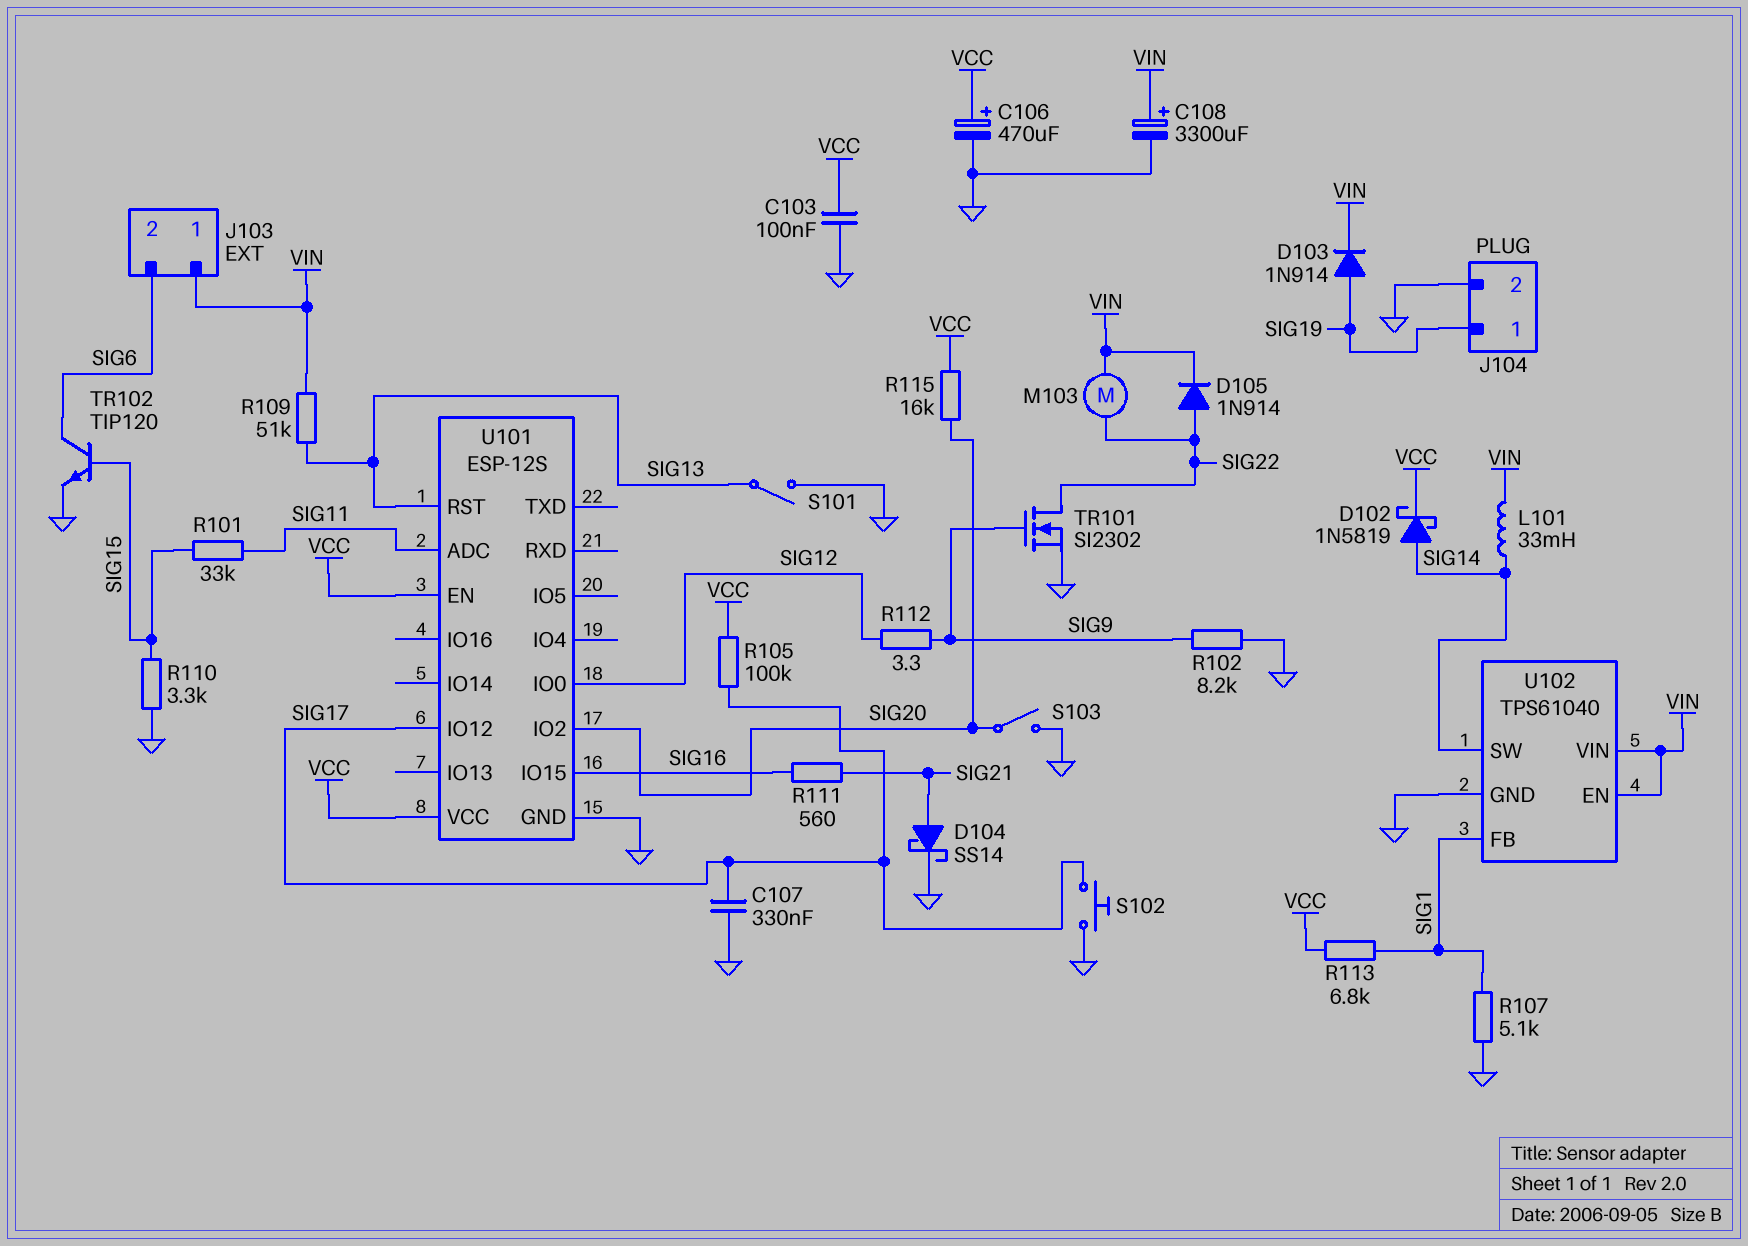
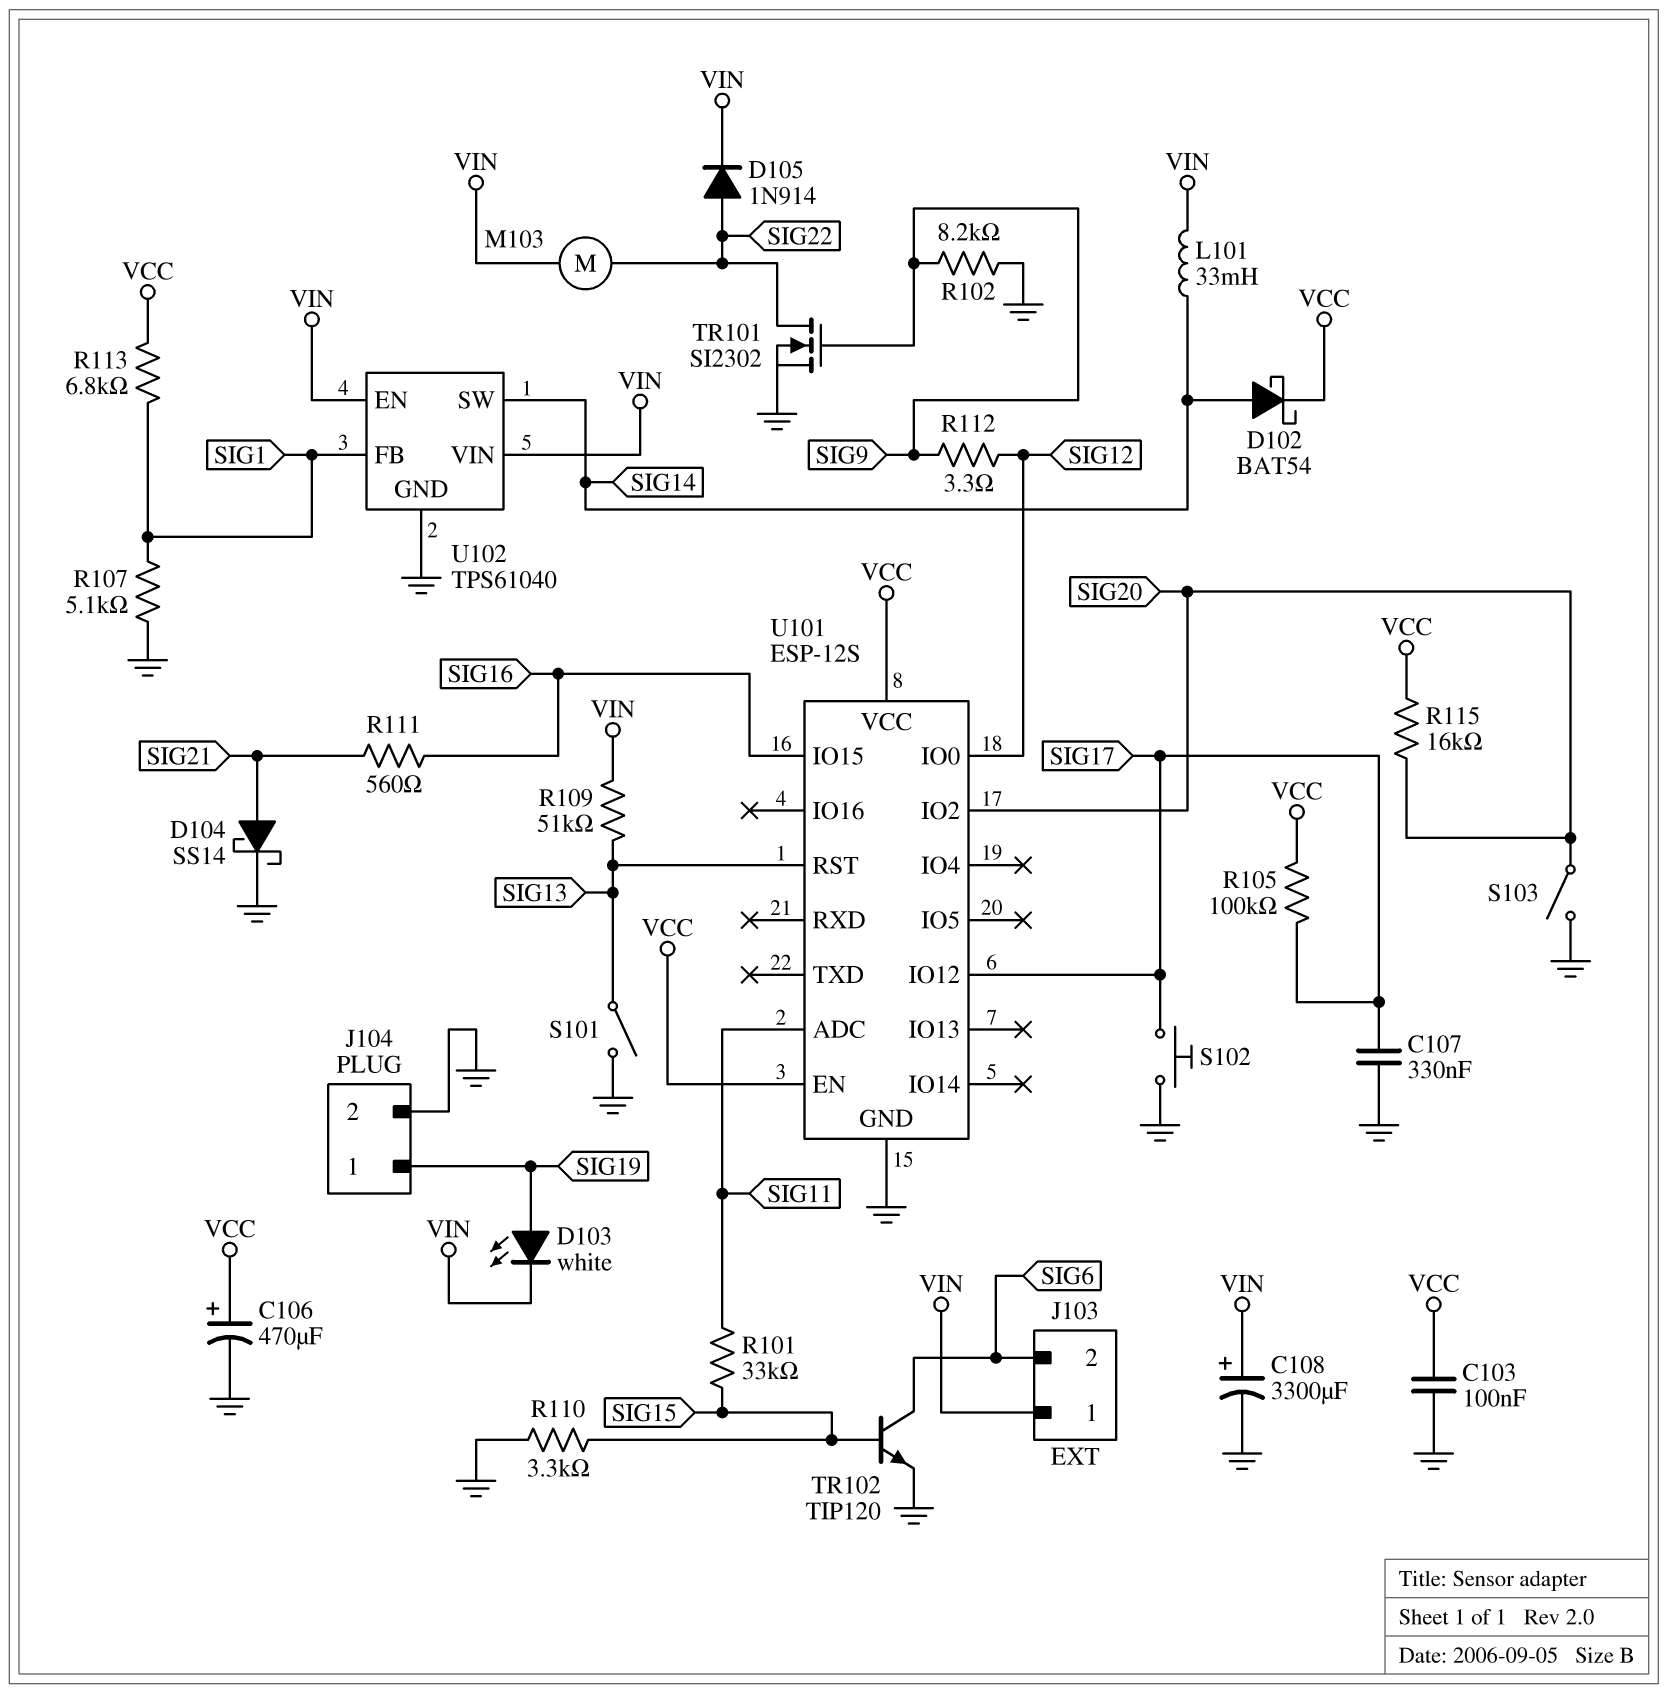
D102: schottky 1N5819 (A SIG14, K VCC) -> schottky BAT54 (A SIG14, K VCC)
D103: diode 1N914 (A SIG19, K VIN) -> LED white (A SIG19, K VIN)

